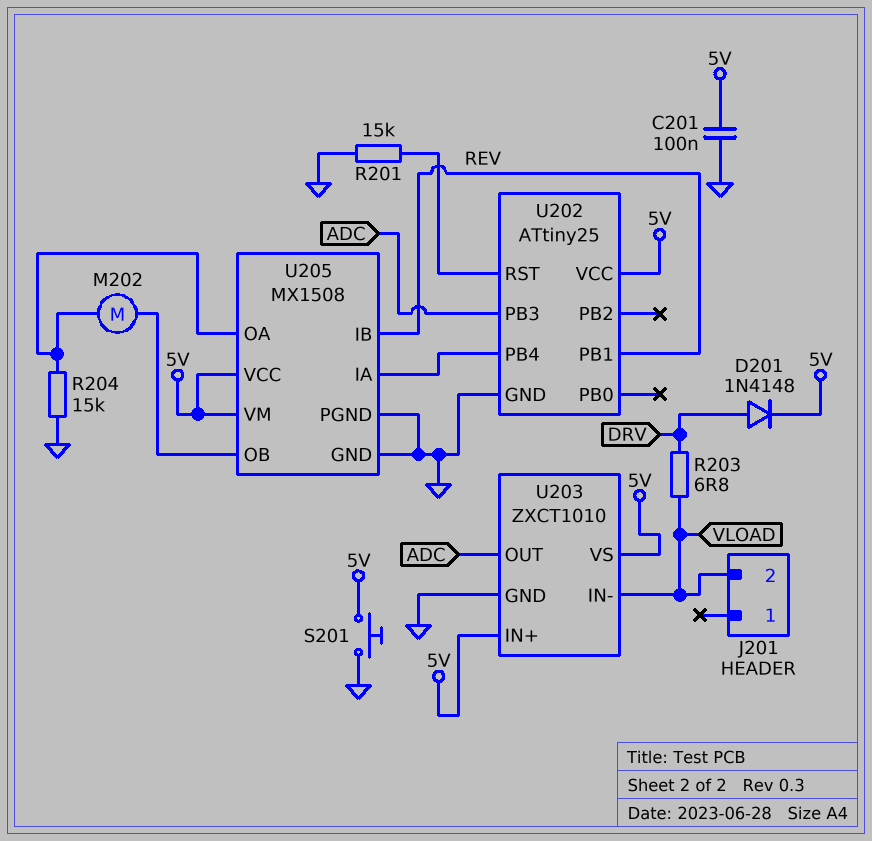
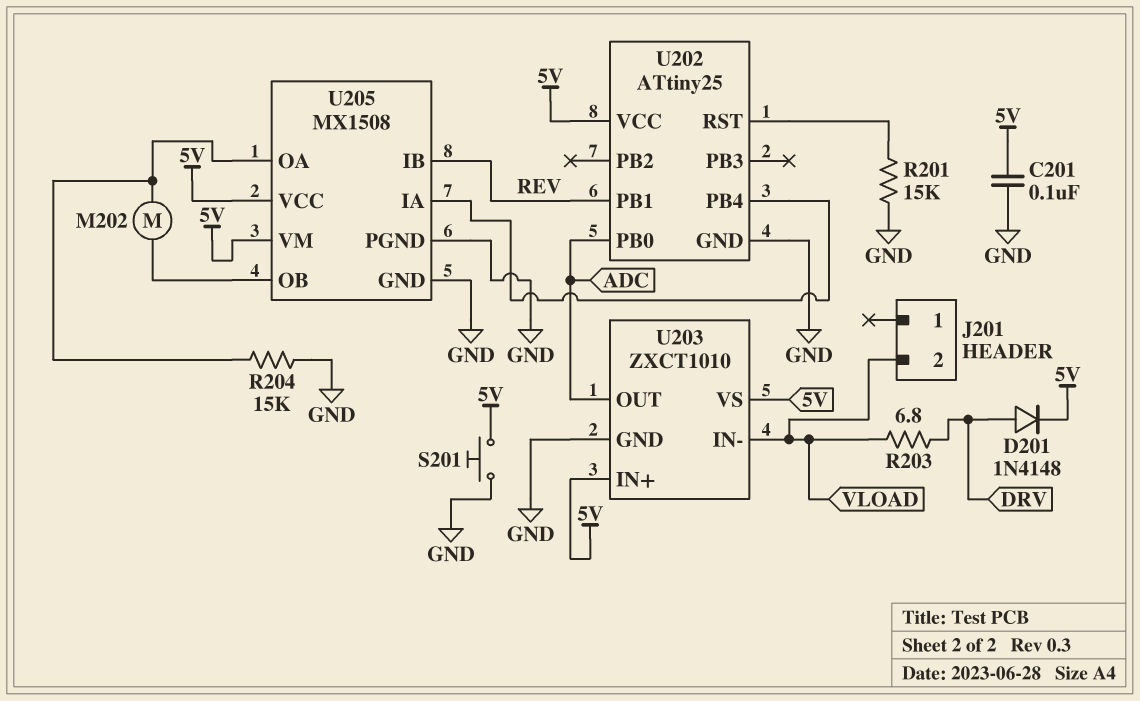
U202 pin PB0: none -> ADC
U202 pin PB3: ADC -> none

